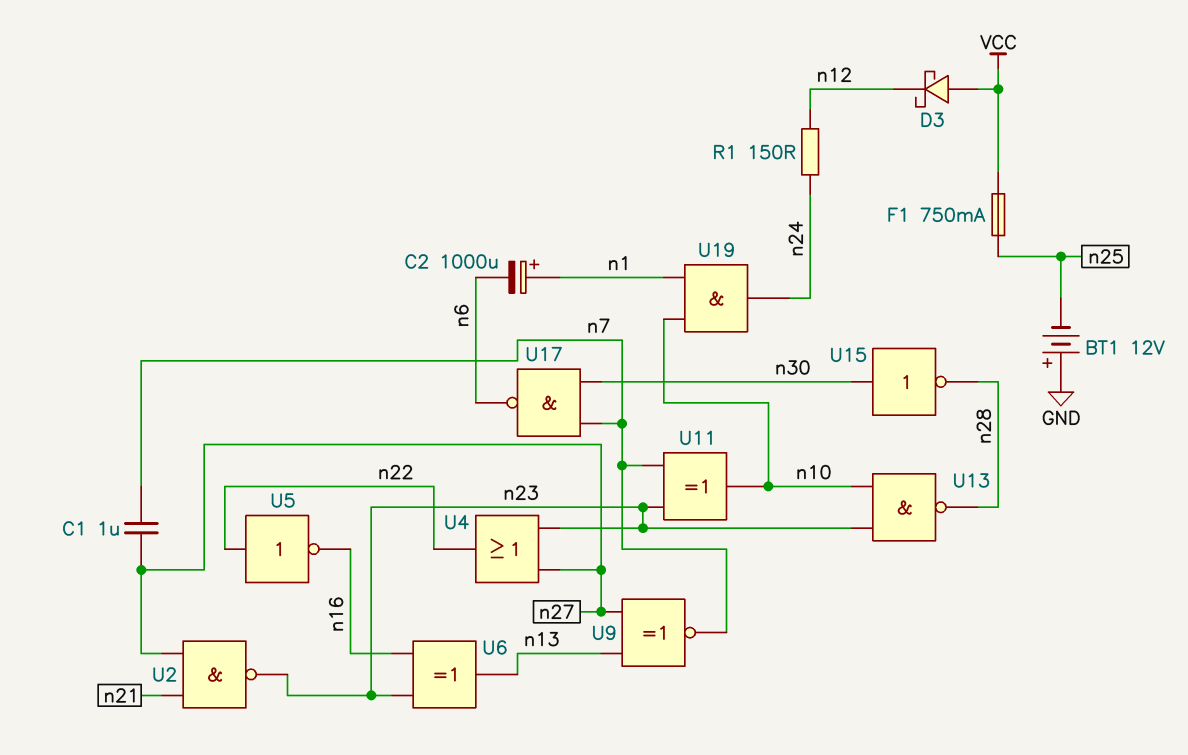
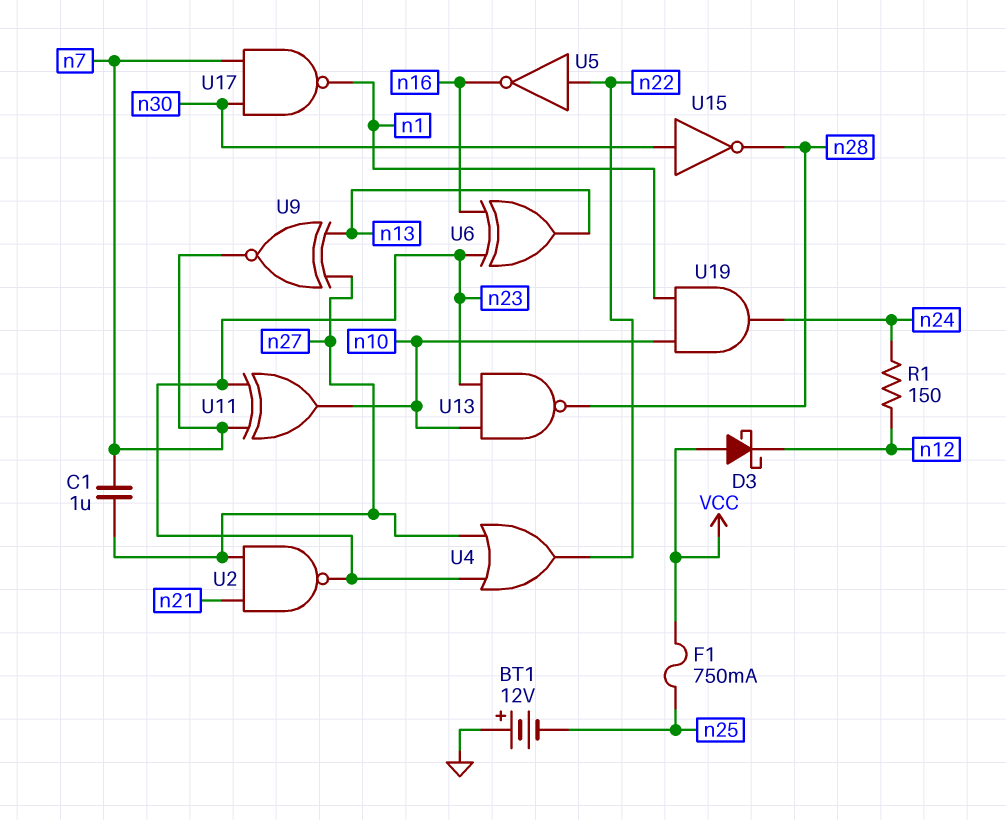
C2: 1000uF (plus n1, minus n6) -> none
U17: NAND (in n7, in n30, out n6) -> NAND (in n7, in n30, out n1)

